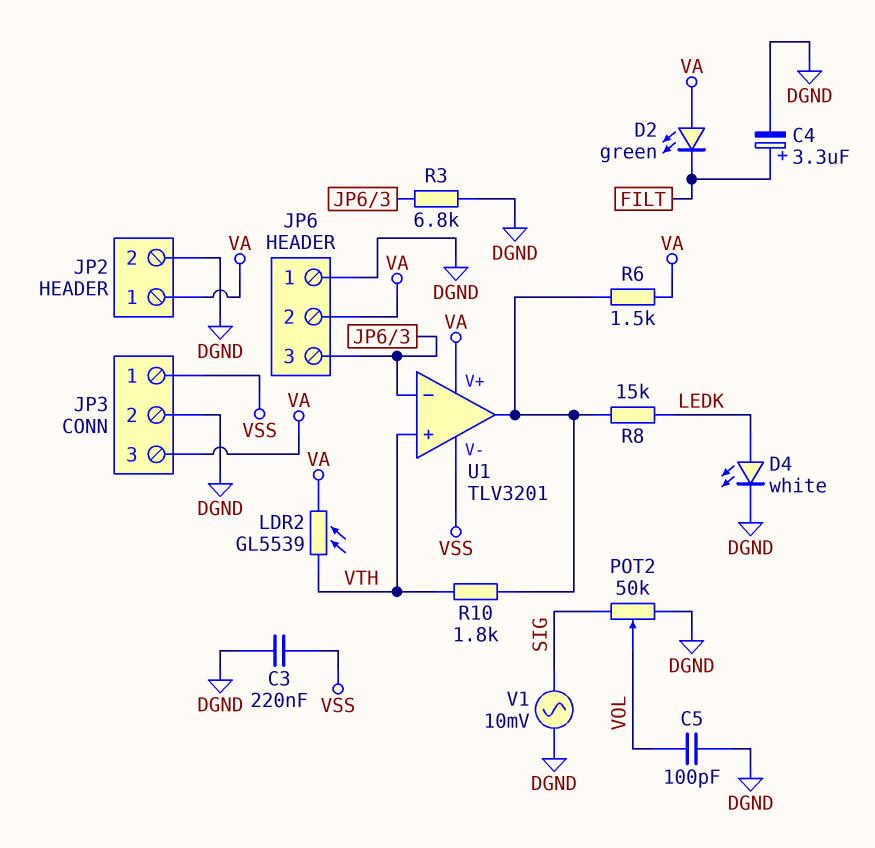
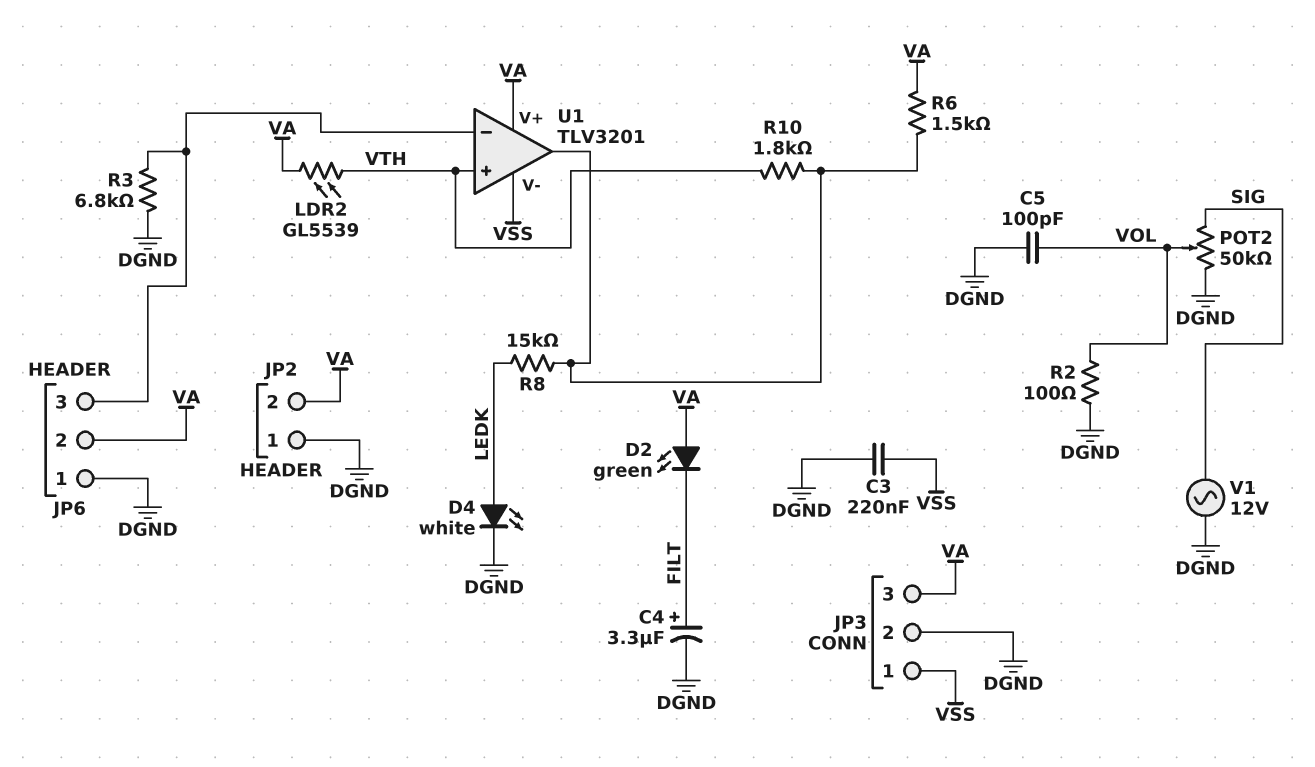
JP2 pin 1: VA -> DGND
JP2 pin 2: DGND -> VA
R2: none -> 100 (DGND, VOL)
V1: AC 10mV (DGND, SIG) -> AC 12V (DGND, SIG)

